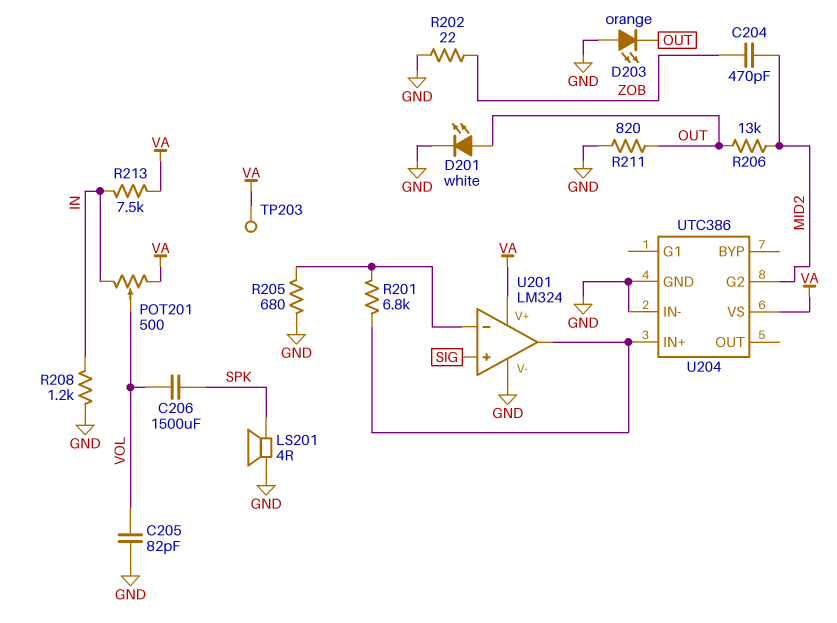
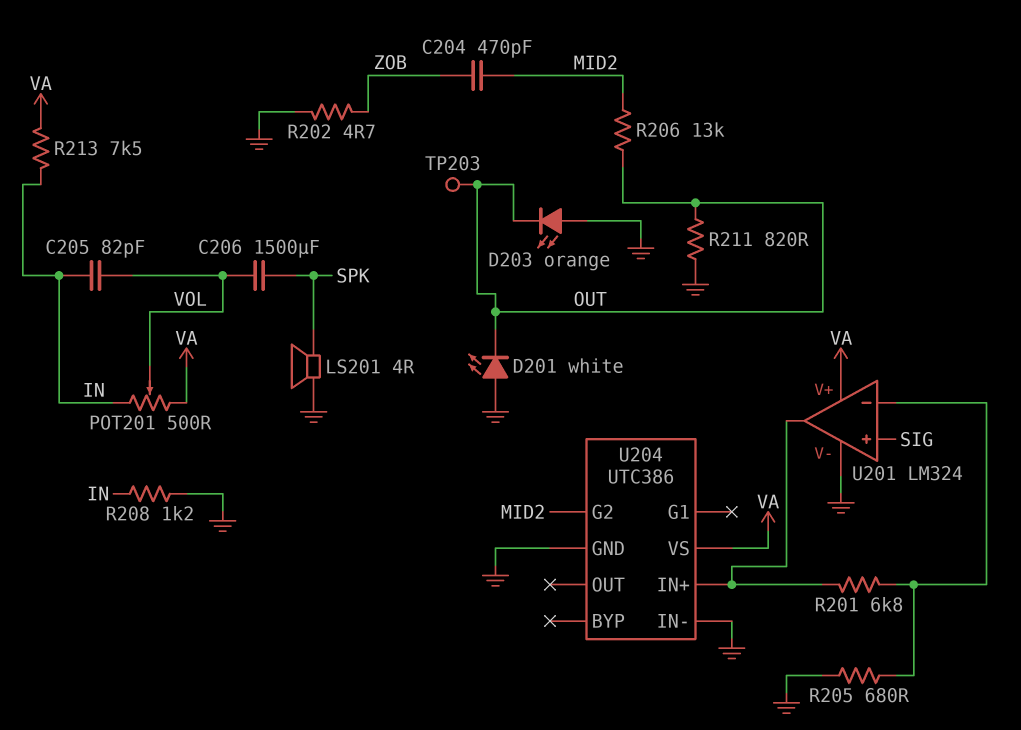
C205: 82pF (GND, VOL) -> 82pF (IN, VOL)
D201: LED white (A OUT, K GND) -> LED white (A GND, K OUT)
R202: 22 (GND, ZOB) -> 4.7 (GND, ZOB)
TP203: test point (VA) -> test point (OUT)

